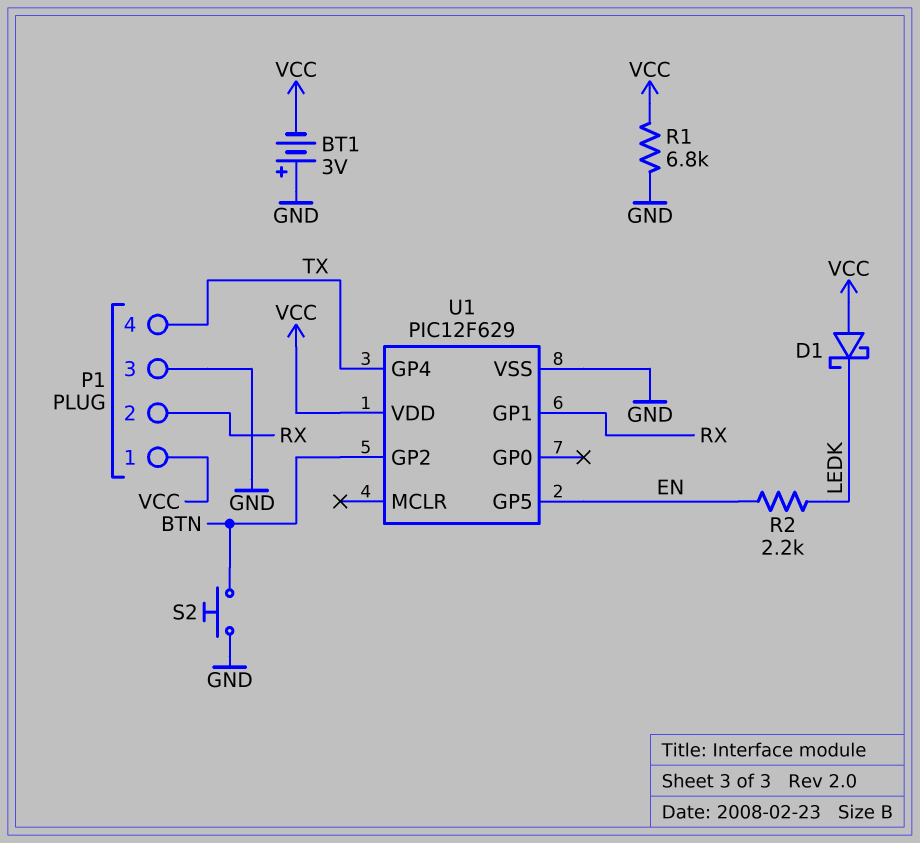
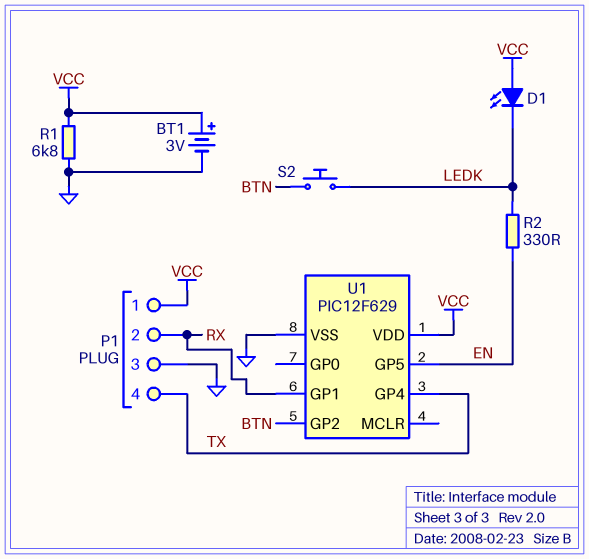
BT1: 3V (plus GND, minus VCC) -> 3V (plus VCC, minus GND)
D1: schottky (A VCC, K LEDK) -> LED (A VCC, K LEDK)
R2: 2.2k (EN, LEDK) -> 330 (EN, LEDK)
S2: button (BTN, GND) -> button (BTN, LEDK)

